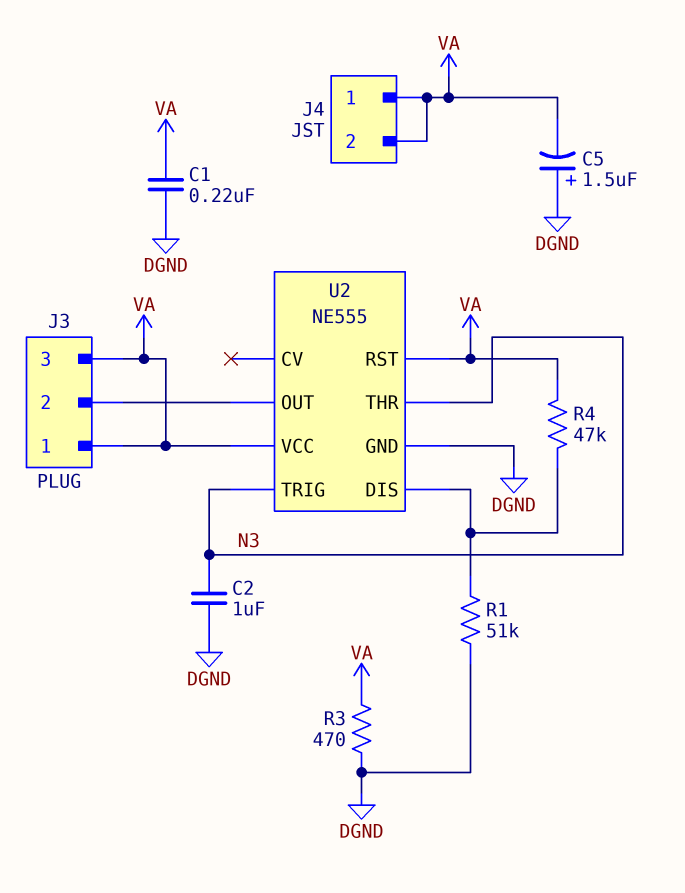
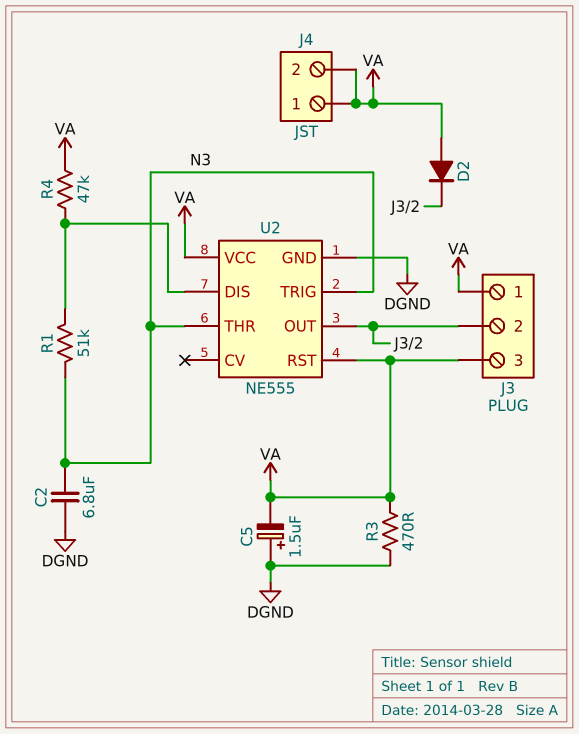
C1: 220nF (DGND, VA) -> none
C2: 1uF (DGND, N3) -> 6.8uF (DGND, N3)
D2: none -> diode (A VA, K J3/2)
R1: 51k (DGND, U2/DIS) -> 51k (N3, U2/DIS)

